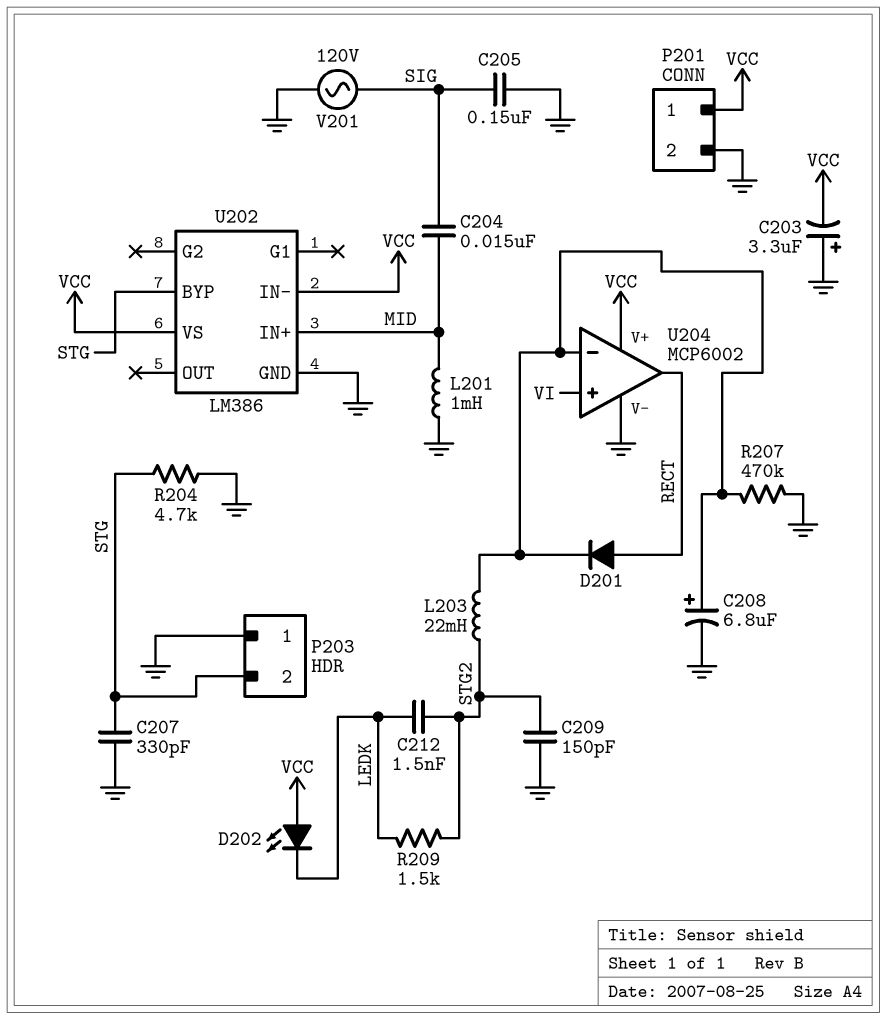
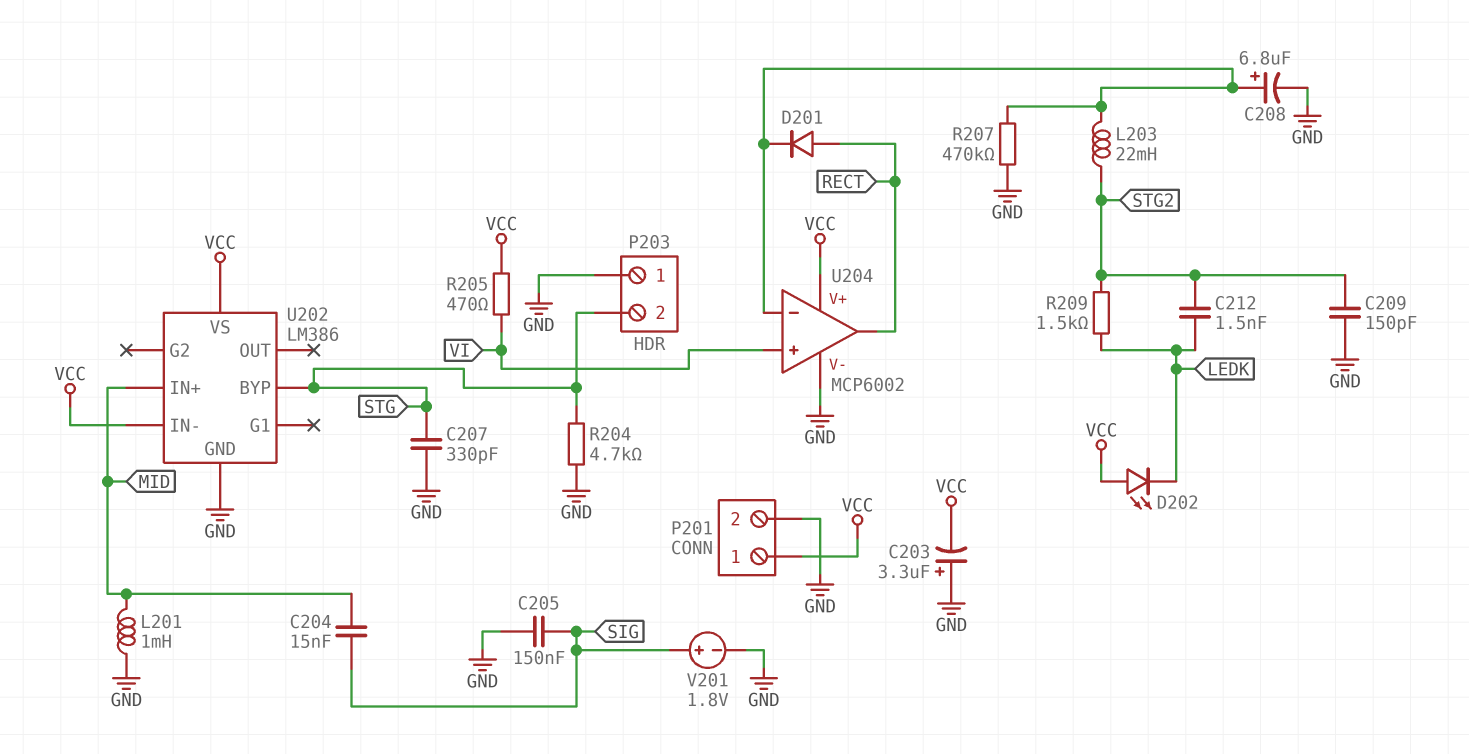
R205: none -> 470 (VCC, VI)
V201: AC 120V (GND, SIG) -> 1.8V (plus SIG, minus GND)

